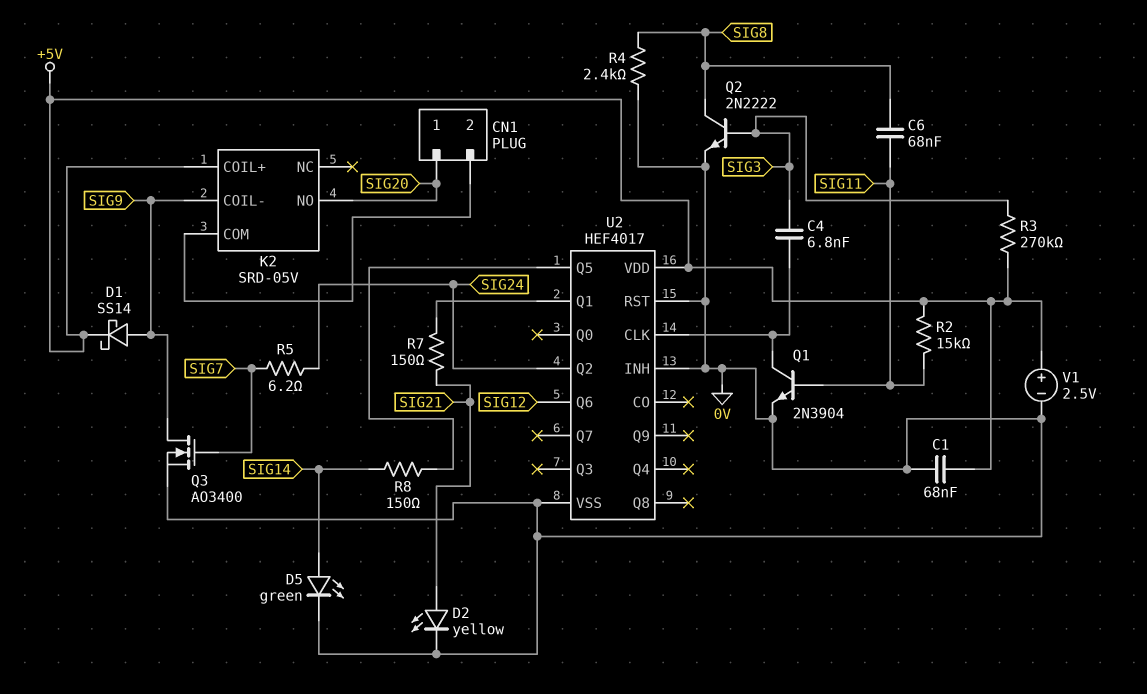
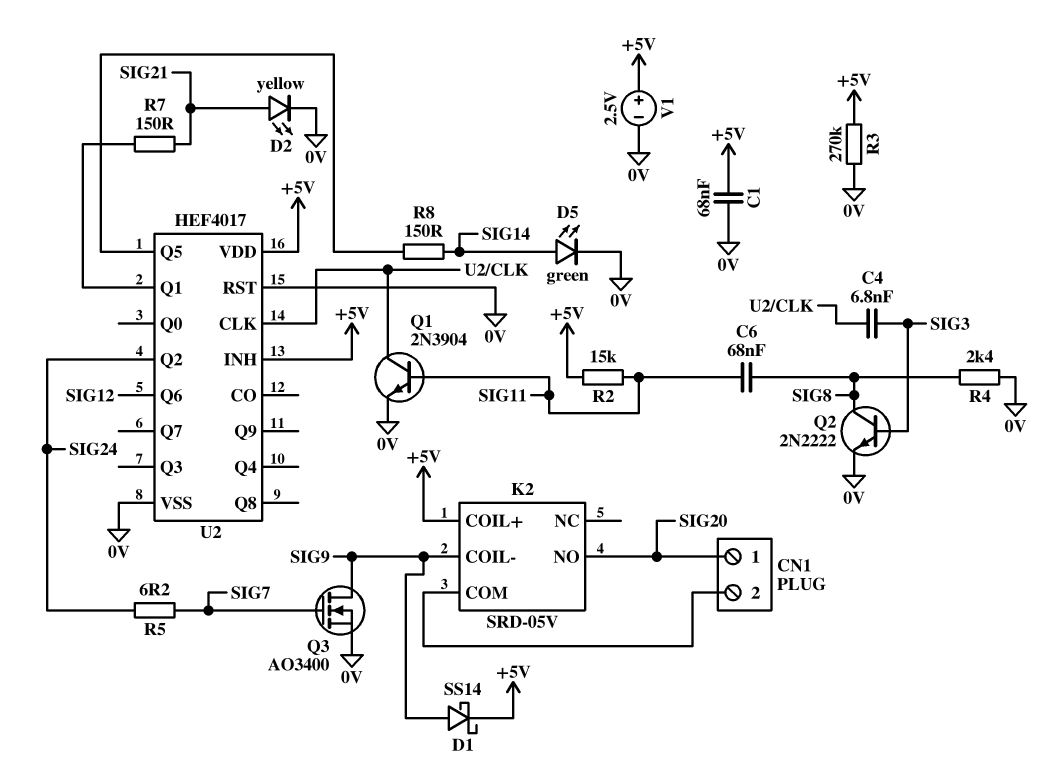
R3: 270k (+5V, SIG3) -> 270k (+5V, 0V)
U2 pin INH: 0V -> +5V

